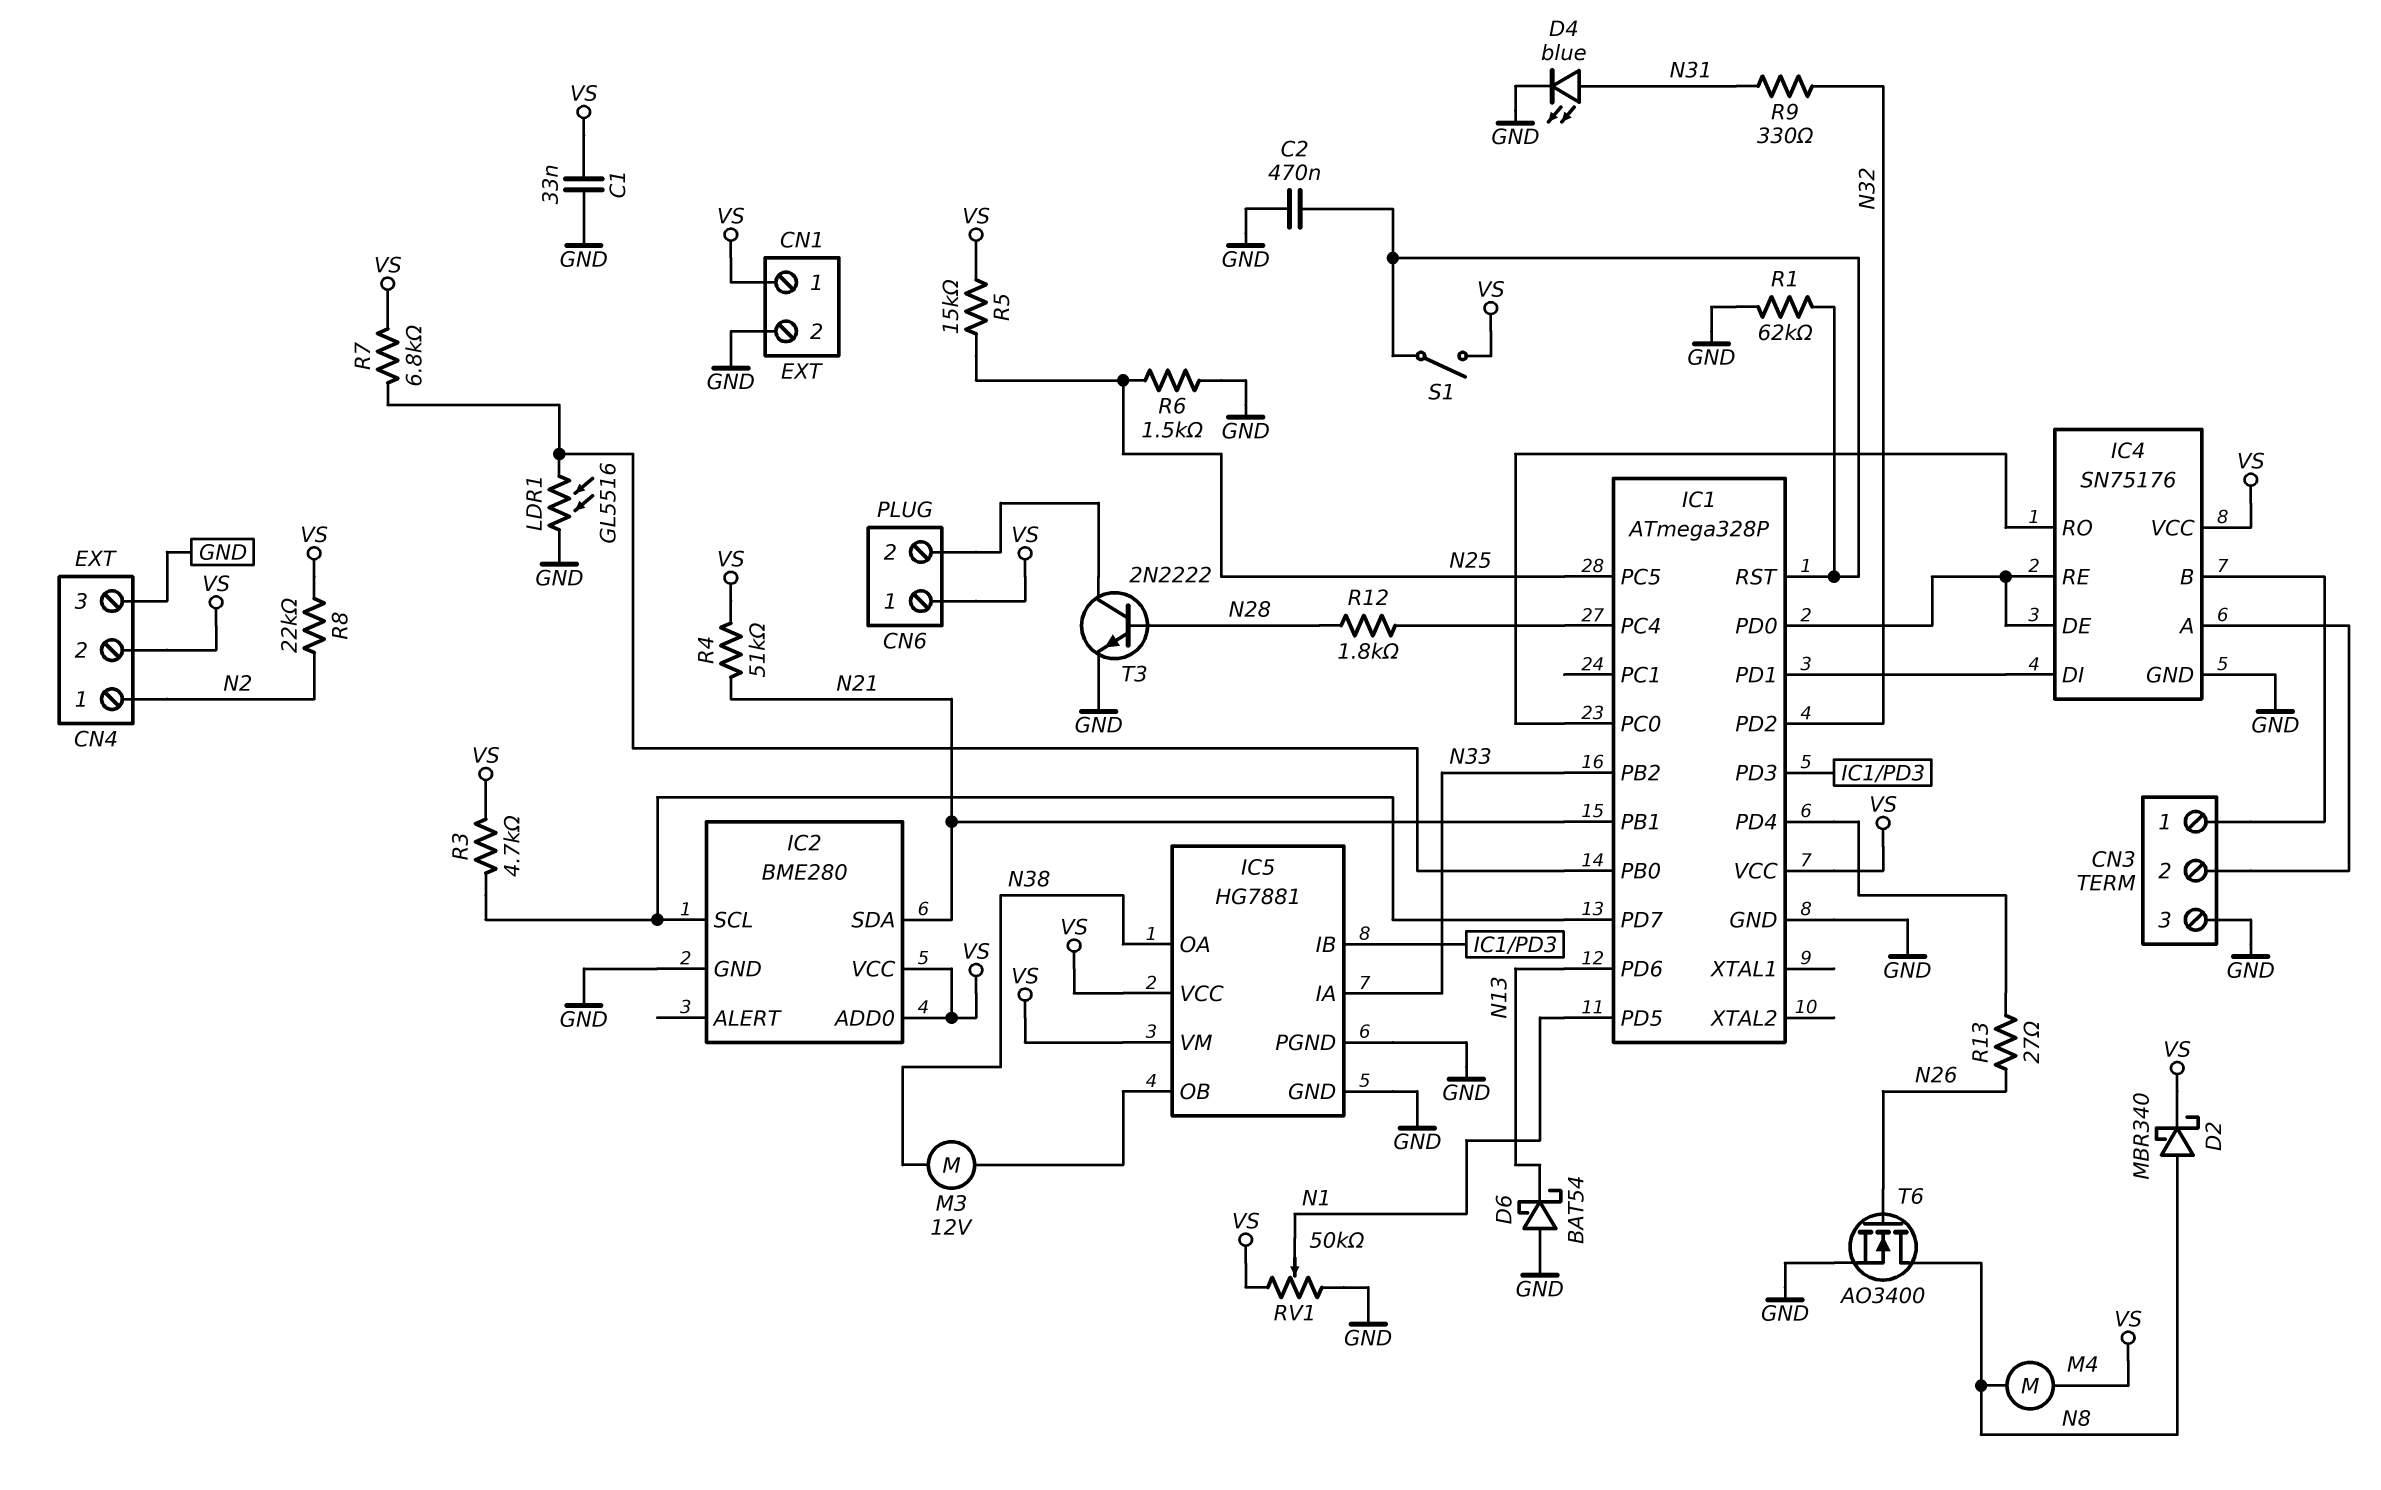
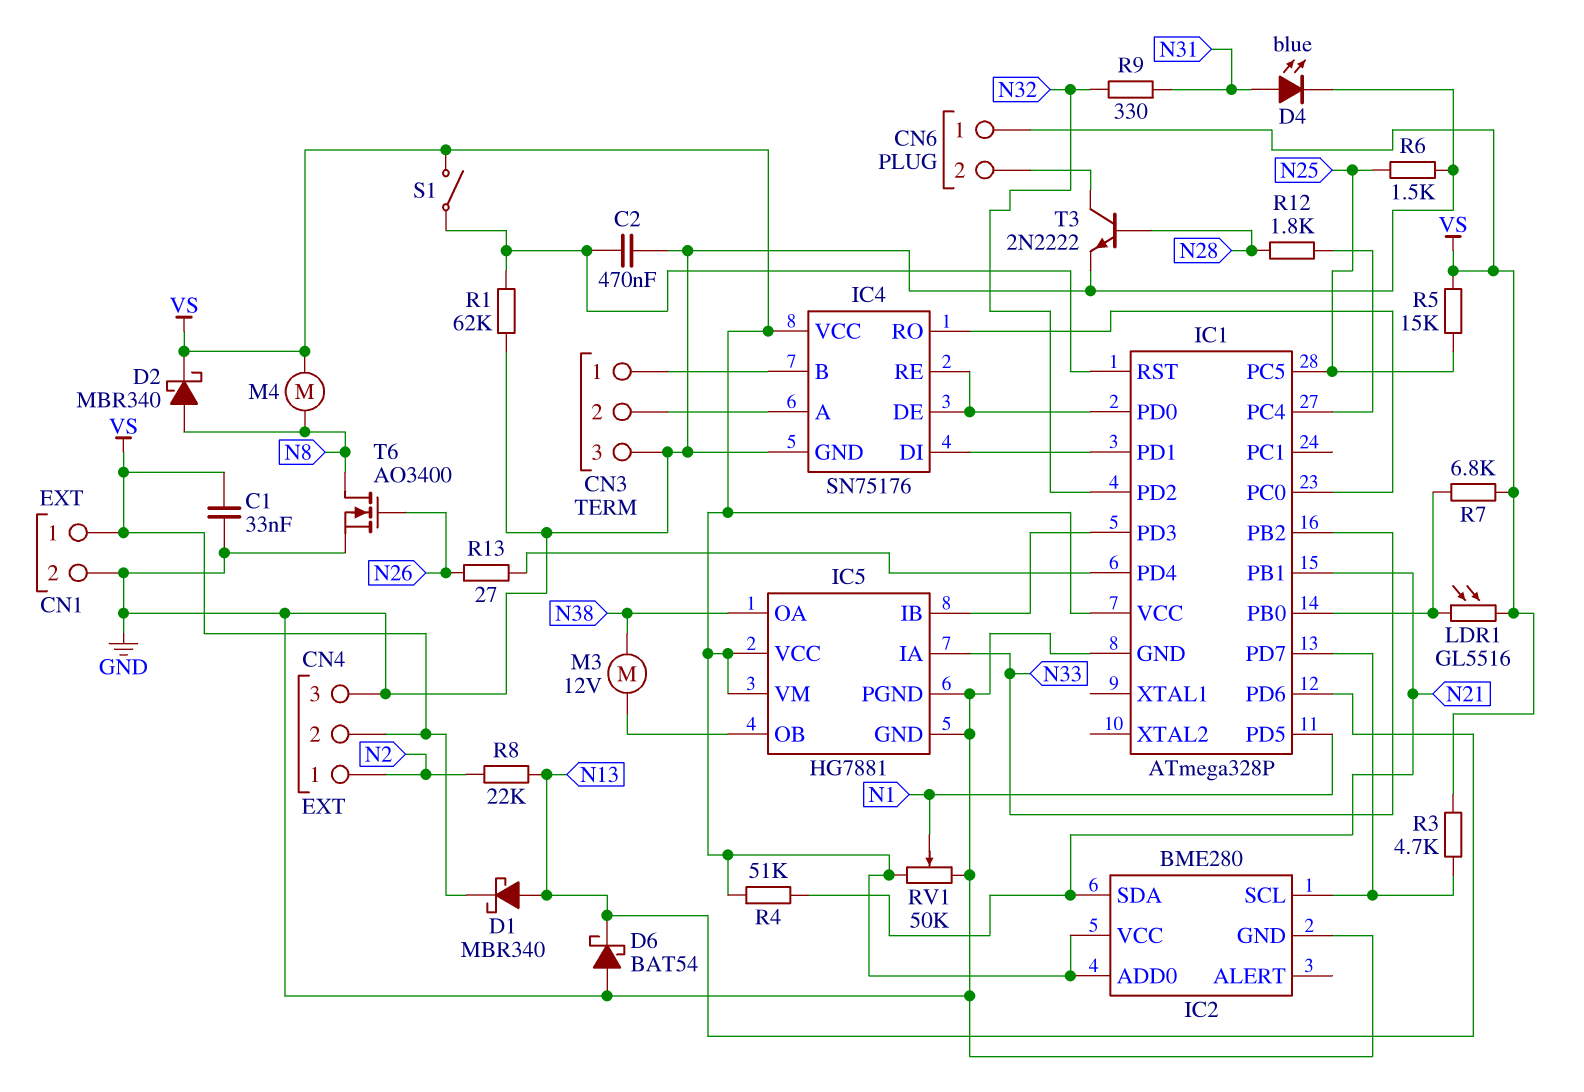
D1: none -> schottky MBR340 (A N13, K VS)
LDR1: GL5516 (GND, IC1/PB0) -> GL5516 (IC1/PB0, VS)
R8: 22k (N2, VS) -> 22k (N2, N13)

